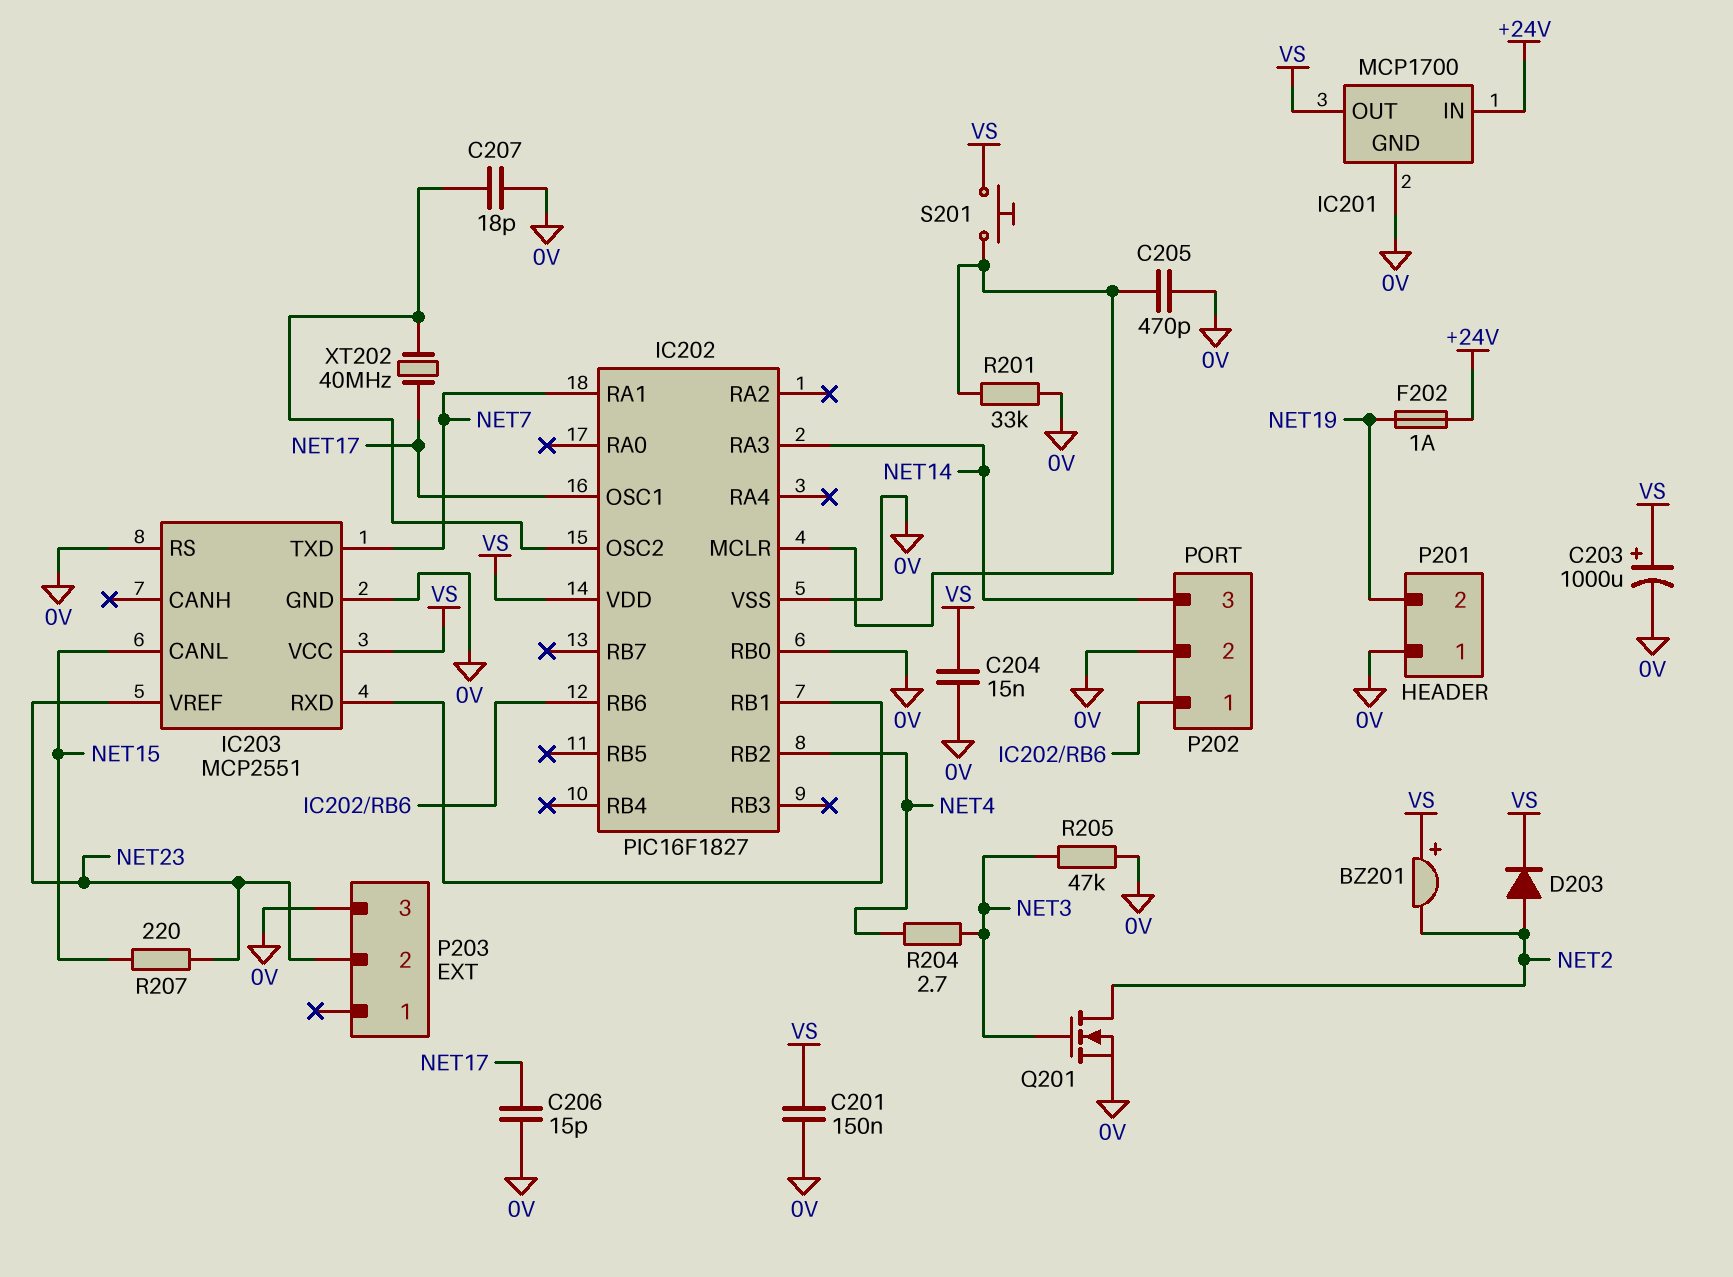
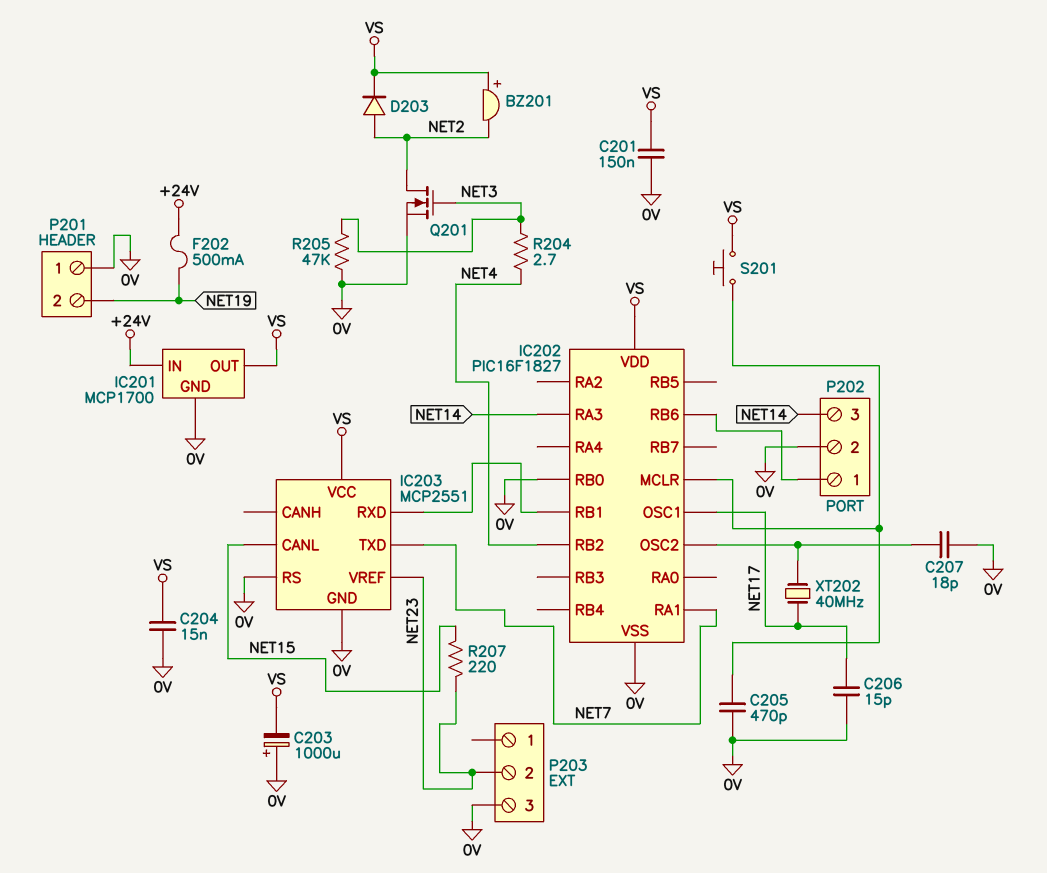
C203: 1000uF (plus VS, minus 0V) -> 1000uF (plus 0V, minus VS)
F202: 1A (+24V, NET19) -> 500mA (+24V, NET19)
R201: 33k (0V, IC202/MCLR) -> none

